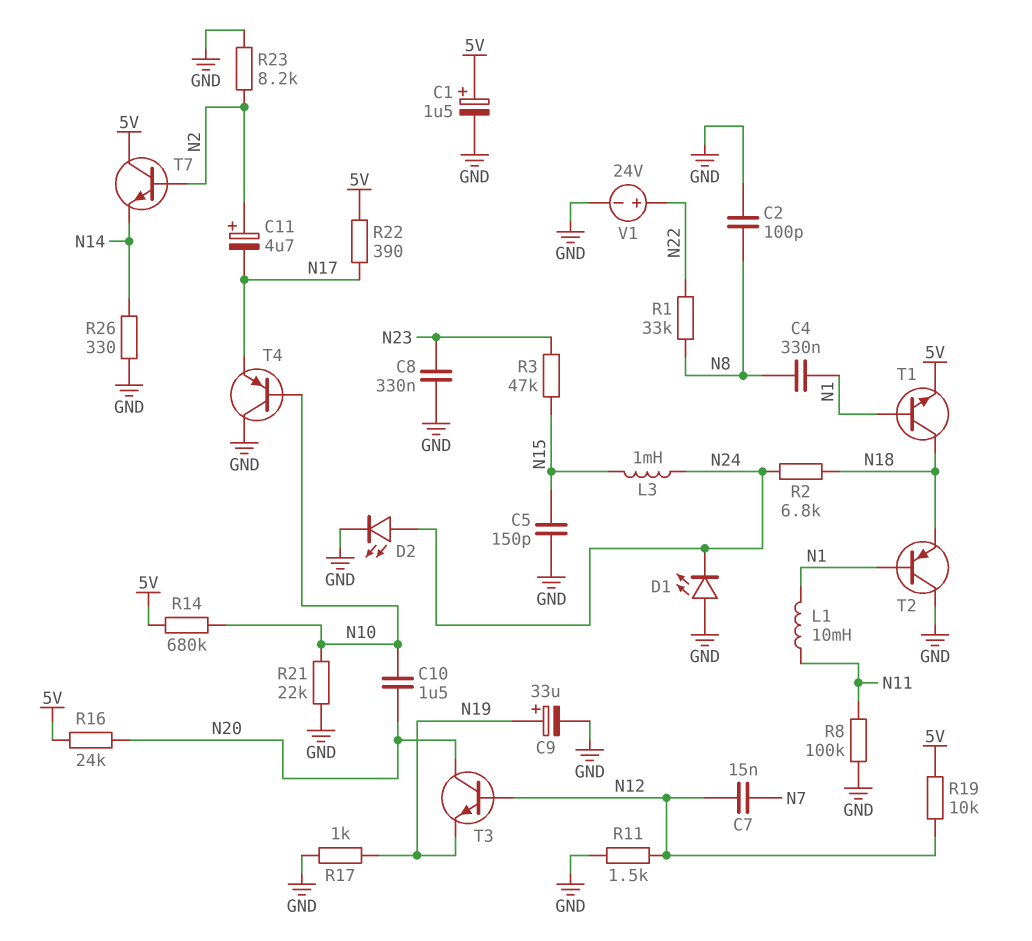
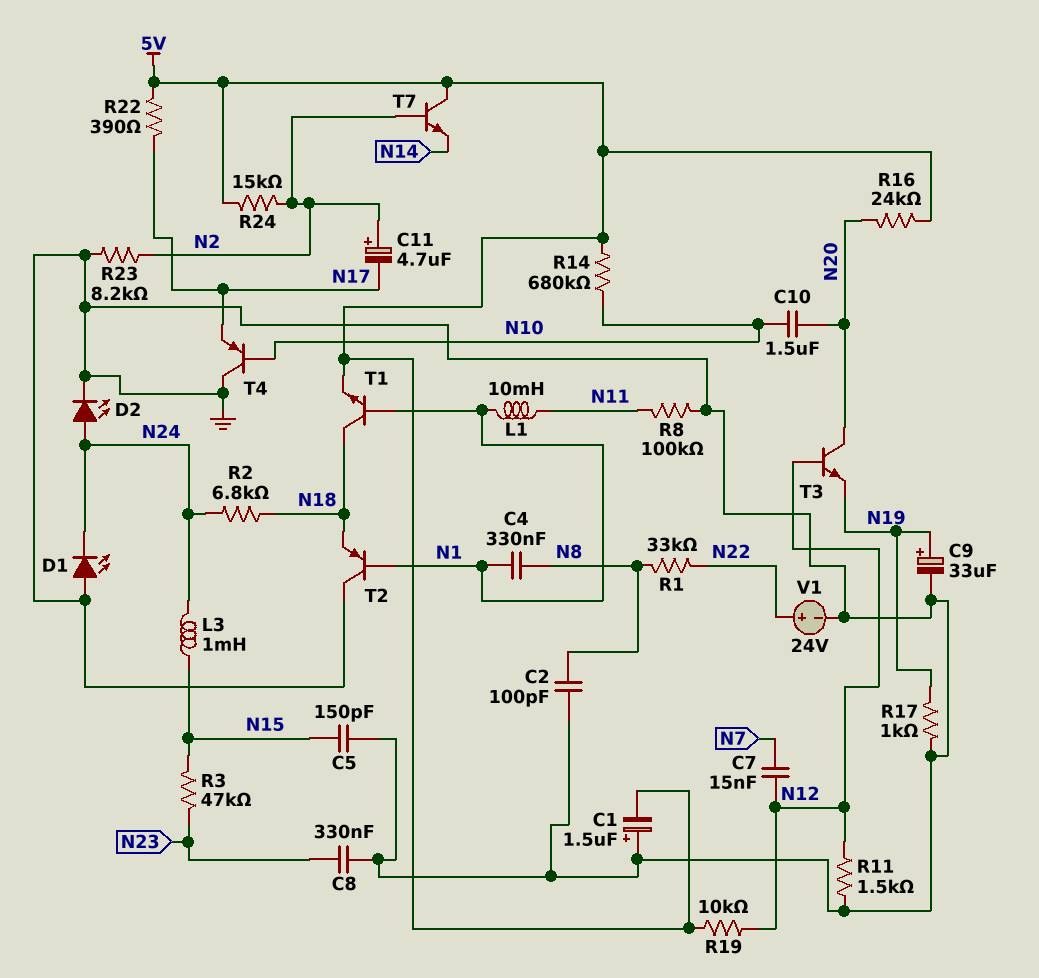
C1: 1.5uF (plus 5V, minus GND) -> 1.5uF (plus GND, minus 5V)
R21: 22k (GND, N10) -> none
R24: none -> 15k (5V, N2)
R26: 330 (GND, N14) -> none

